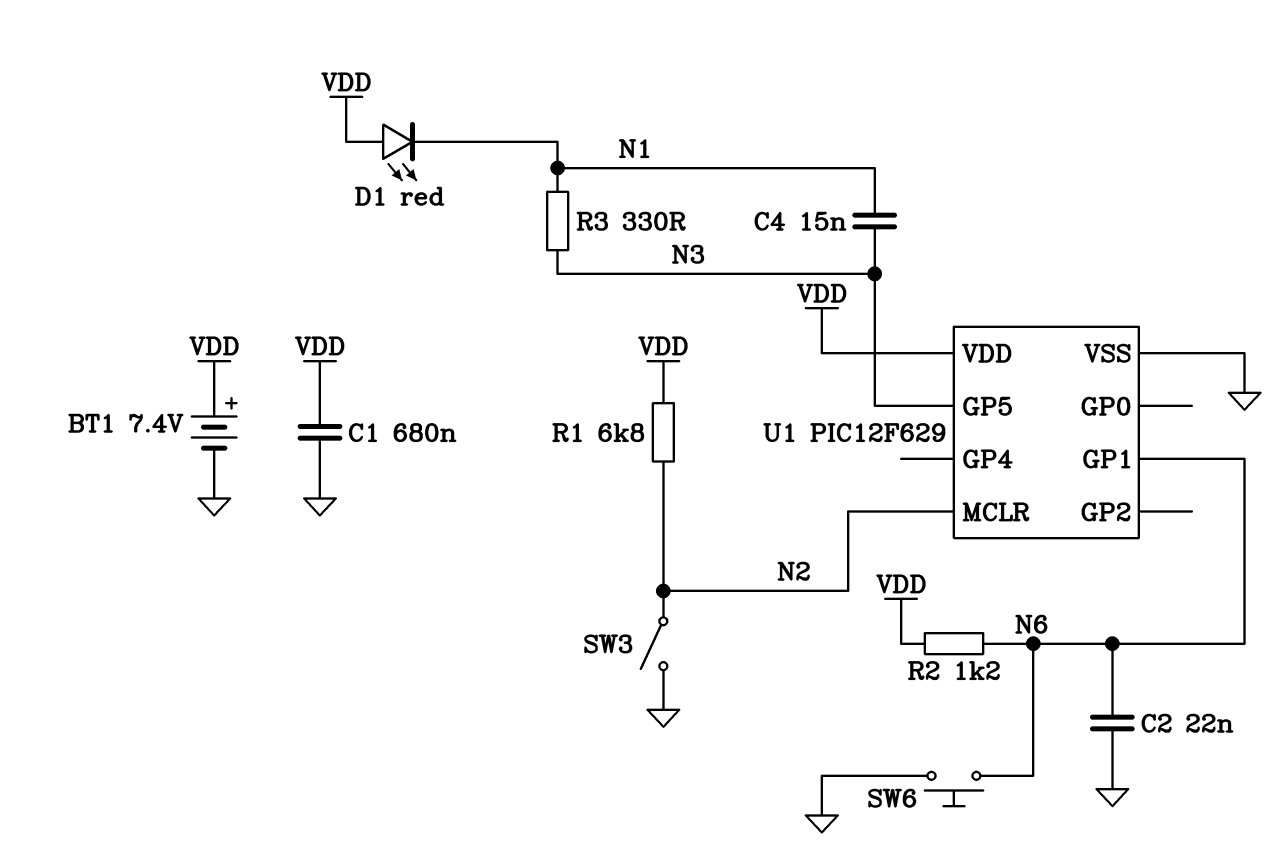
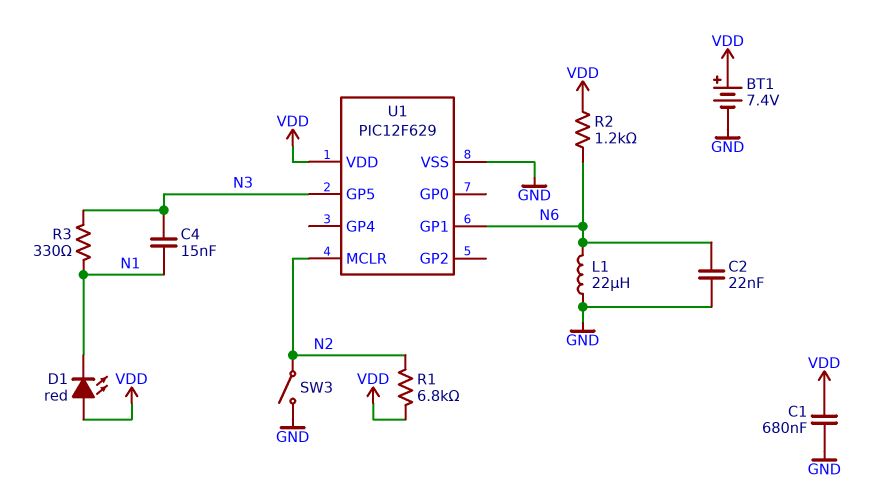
L1: none -> 22uH (GND, N6)
SW6: button (GND, N6) -> none

